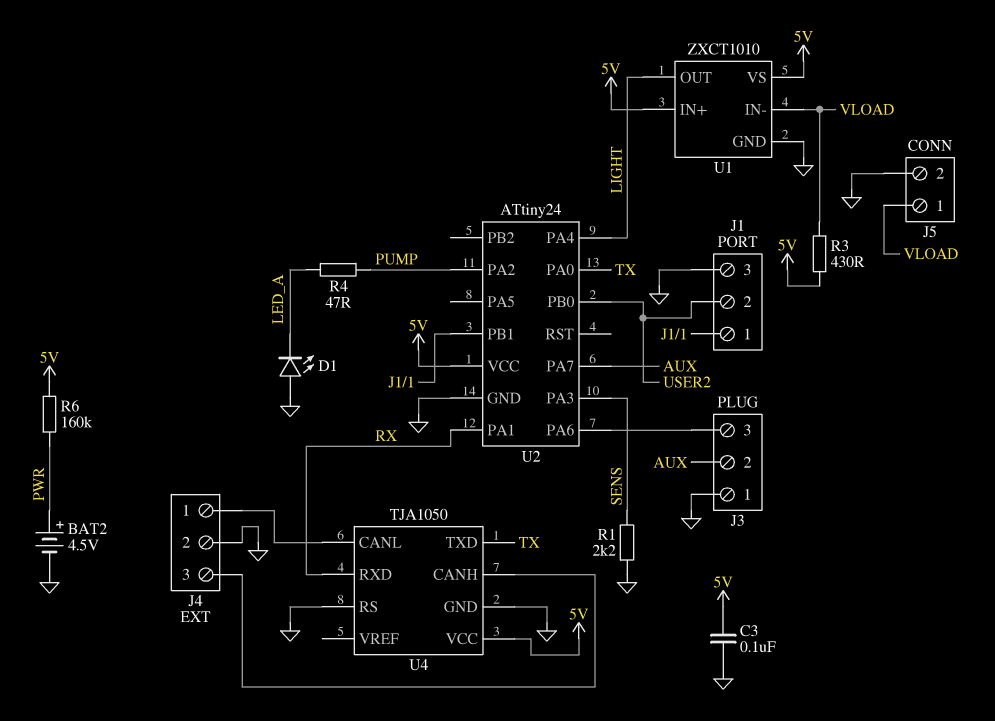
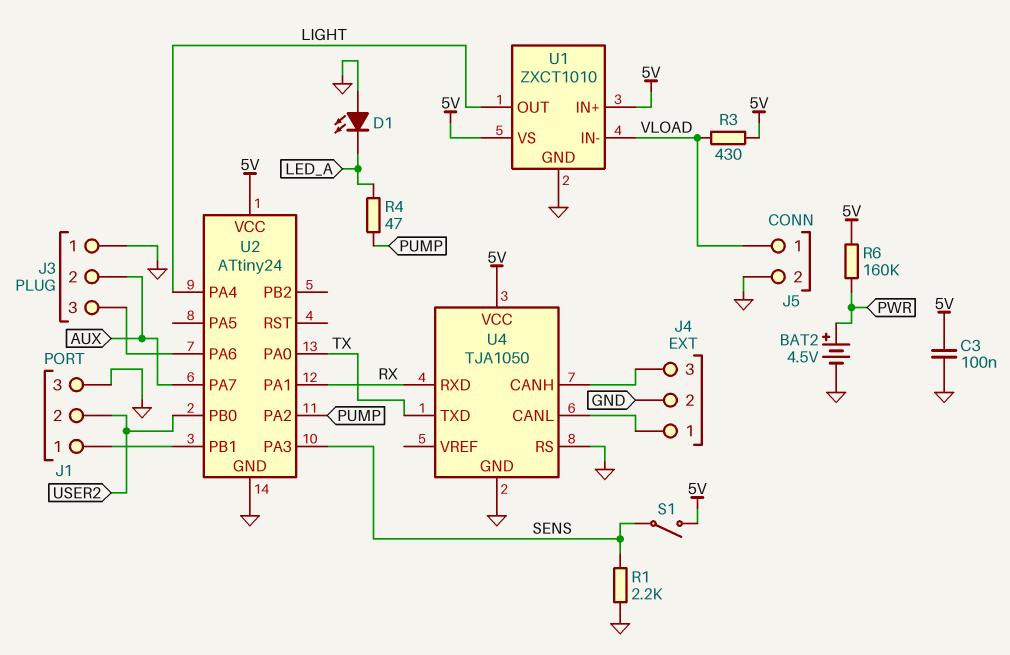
S1: none -> switch (5V, SENS)

